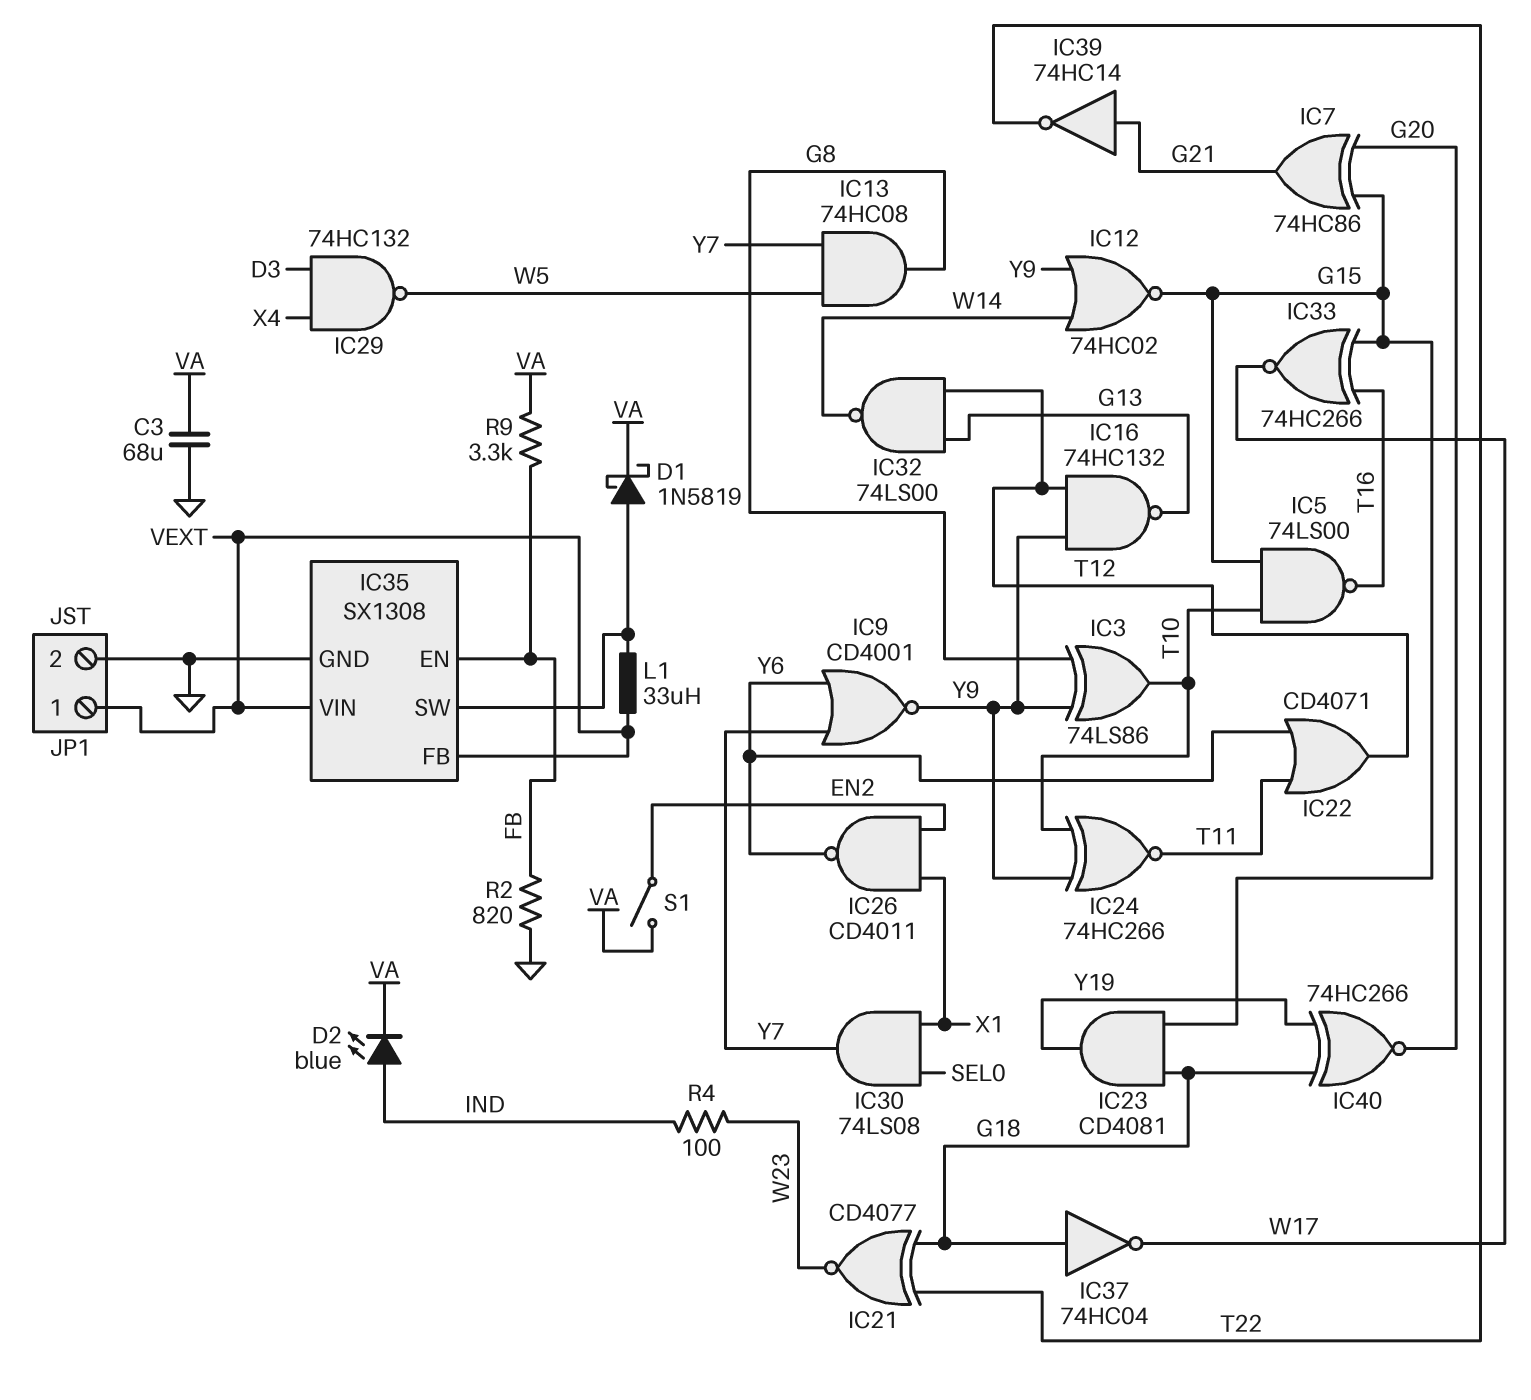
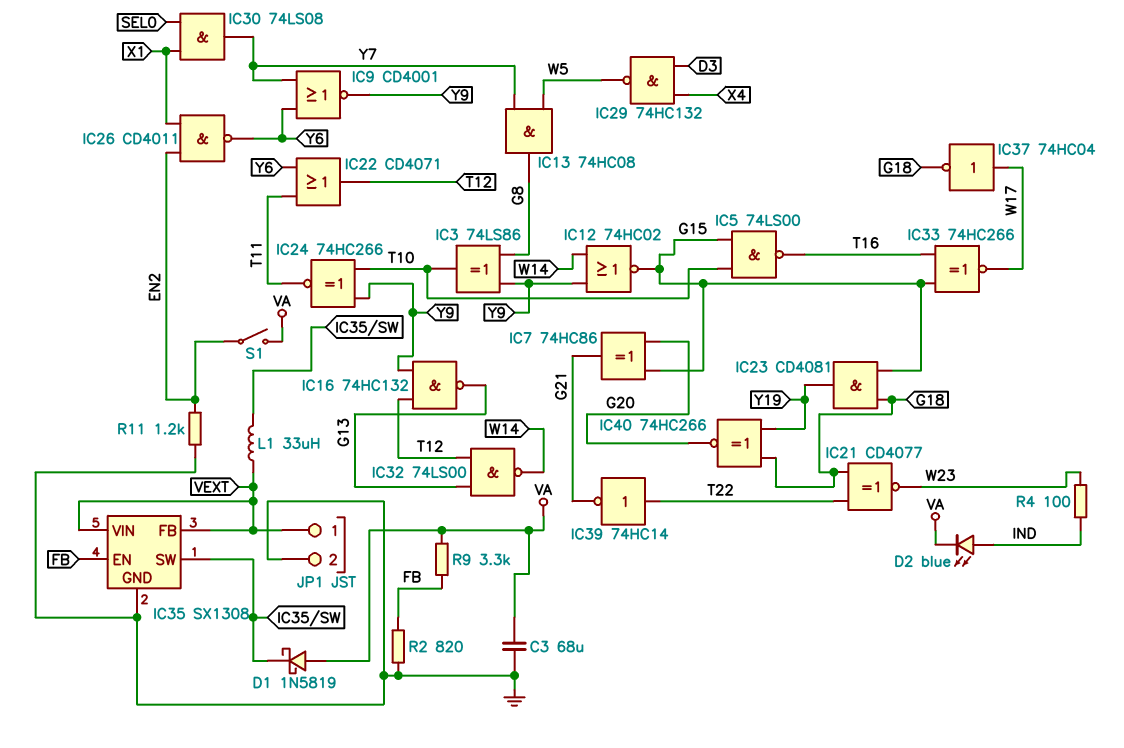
D1: schottky 1N5819 (A IC35/SW, K VA) -> schottky 1N5819 (A VA, K IC35/SW)
IC37: NOT 74HC04 (in G18, out W17) -> NOT 74HC04 (in W17, out G18)
IC39: NOT 74HC14 (in G21, out T22) -> NOT 74HC14 (in T22, out G21)
R11: none -> 1.2k (EN2, GND)

